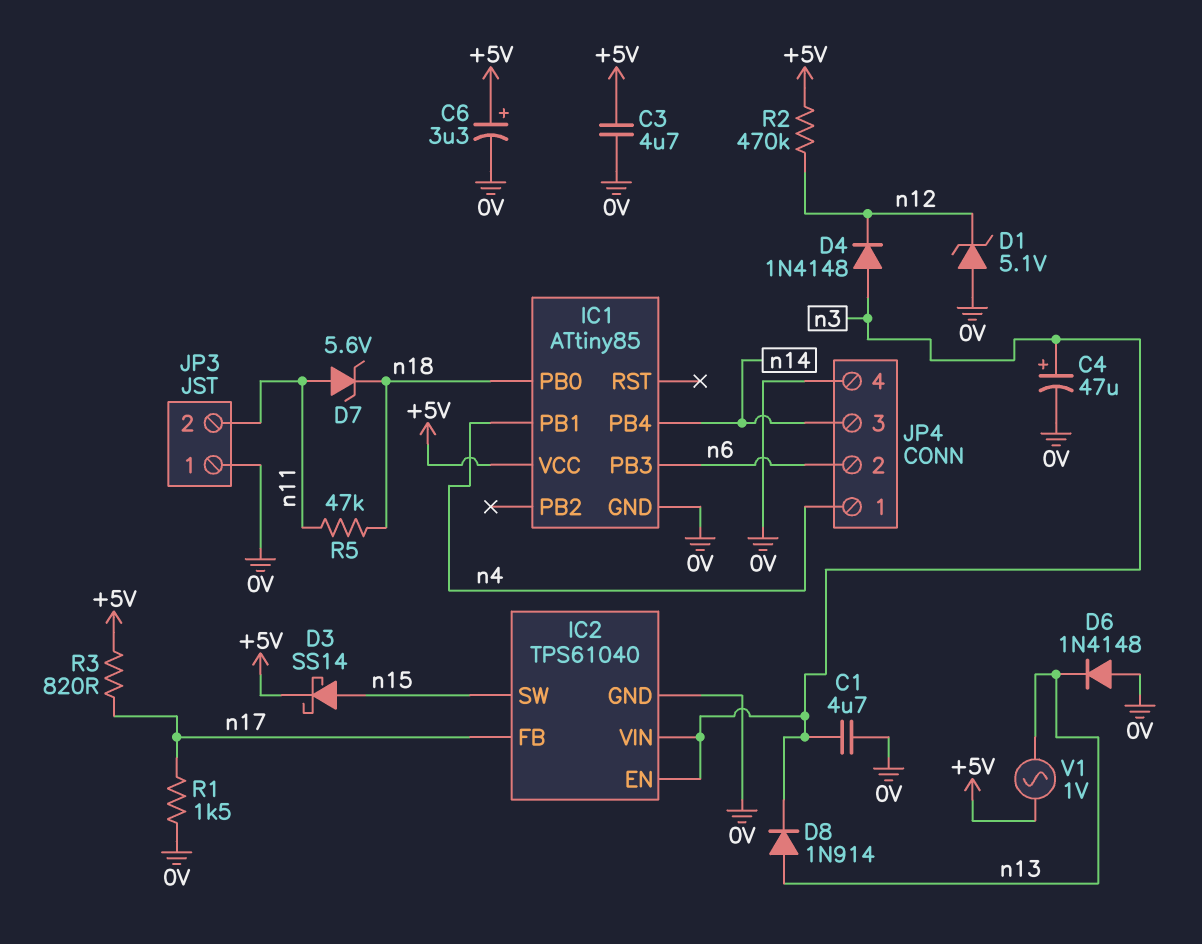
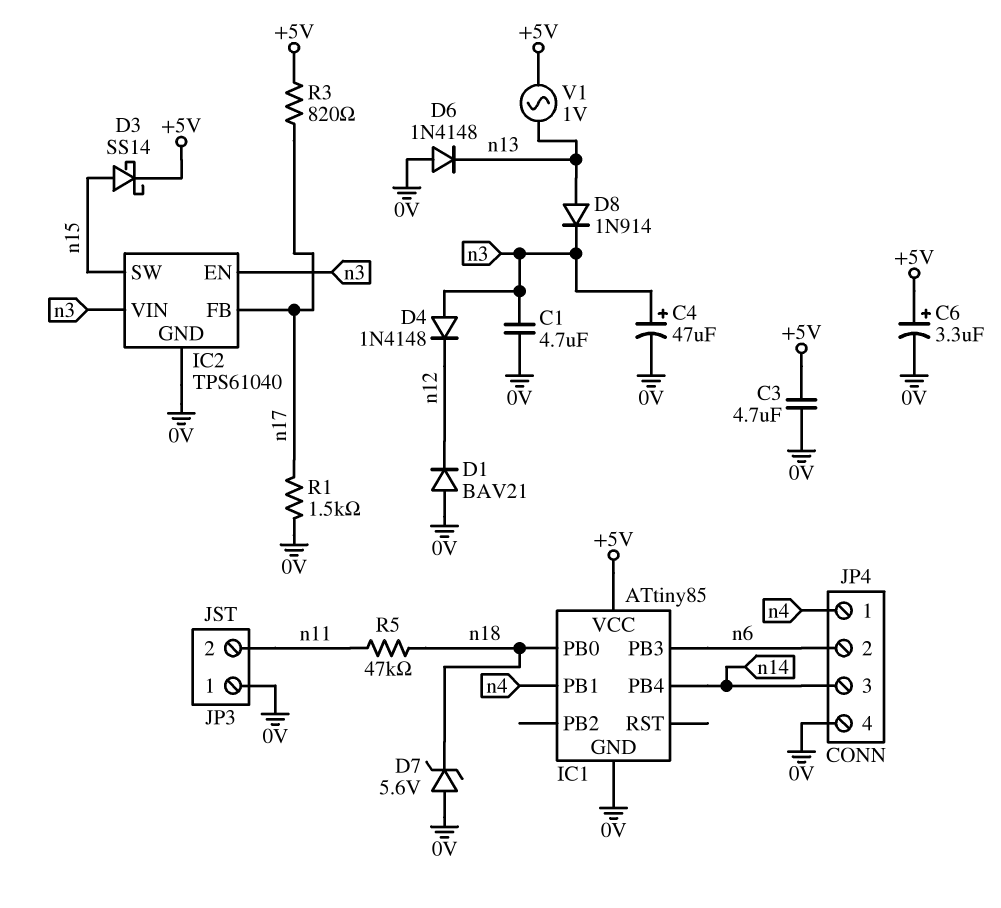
D1: zener 5.1V (A 0V, K n12) -> diode BAV21 (A 0V, K n12)
D7: zener 5.6V (A n11, K n18) -> zener 5.6V (A 0V, K n18)
R2: 470k (+5V, n12) -> none

